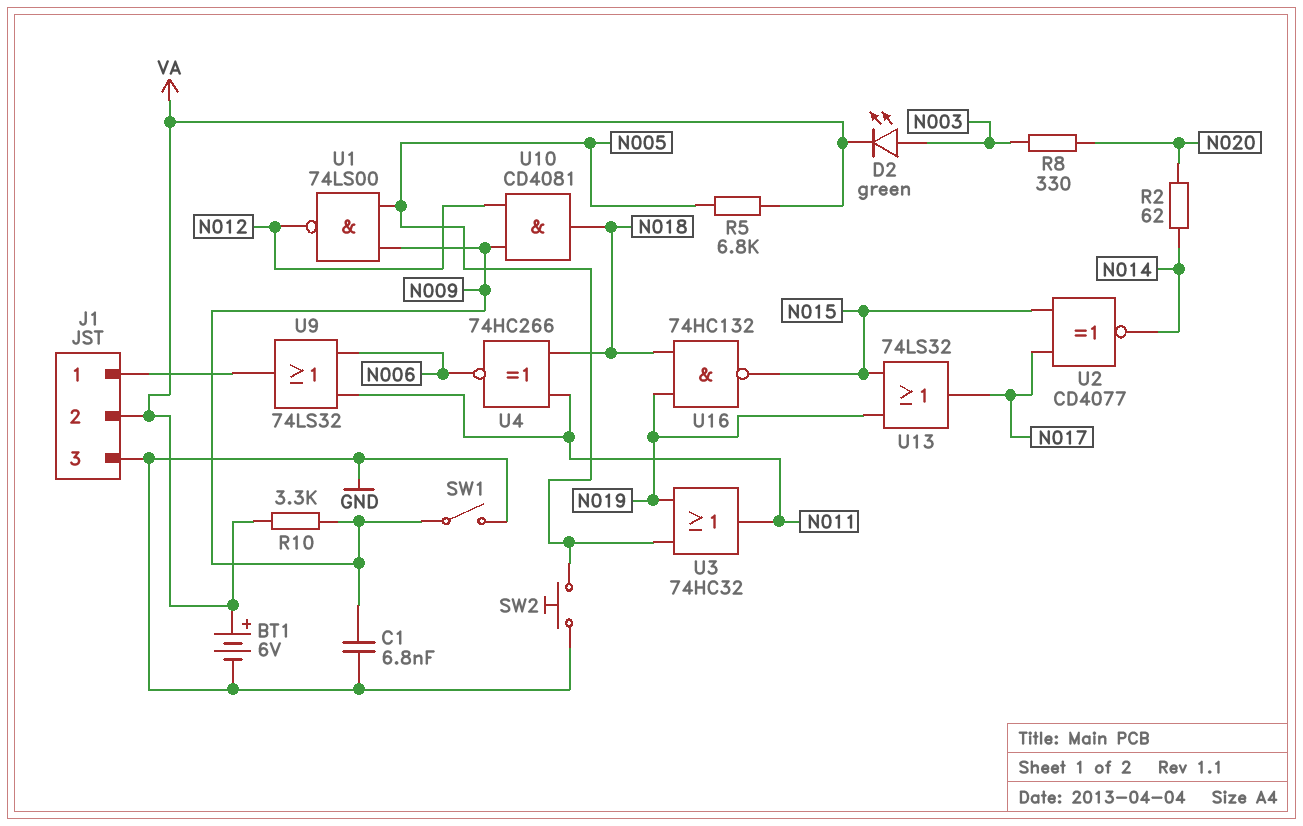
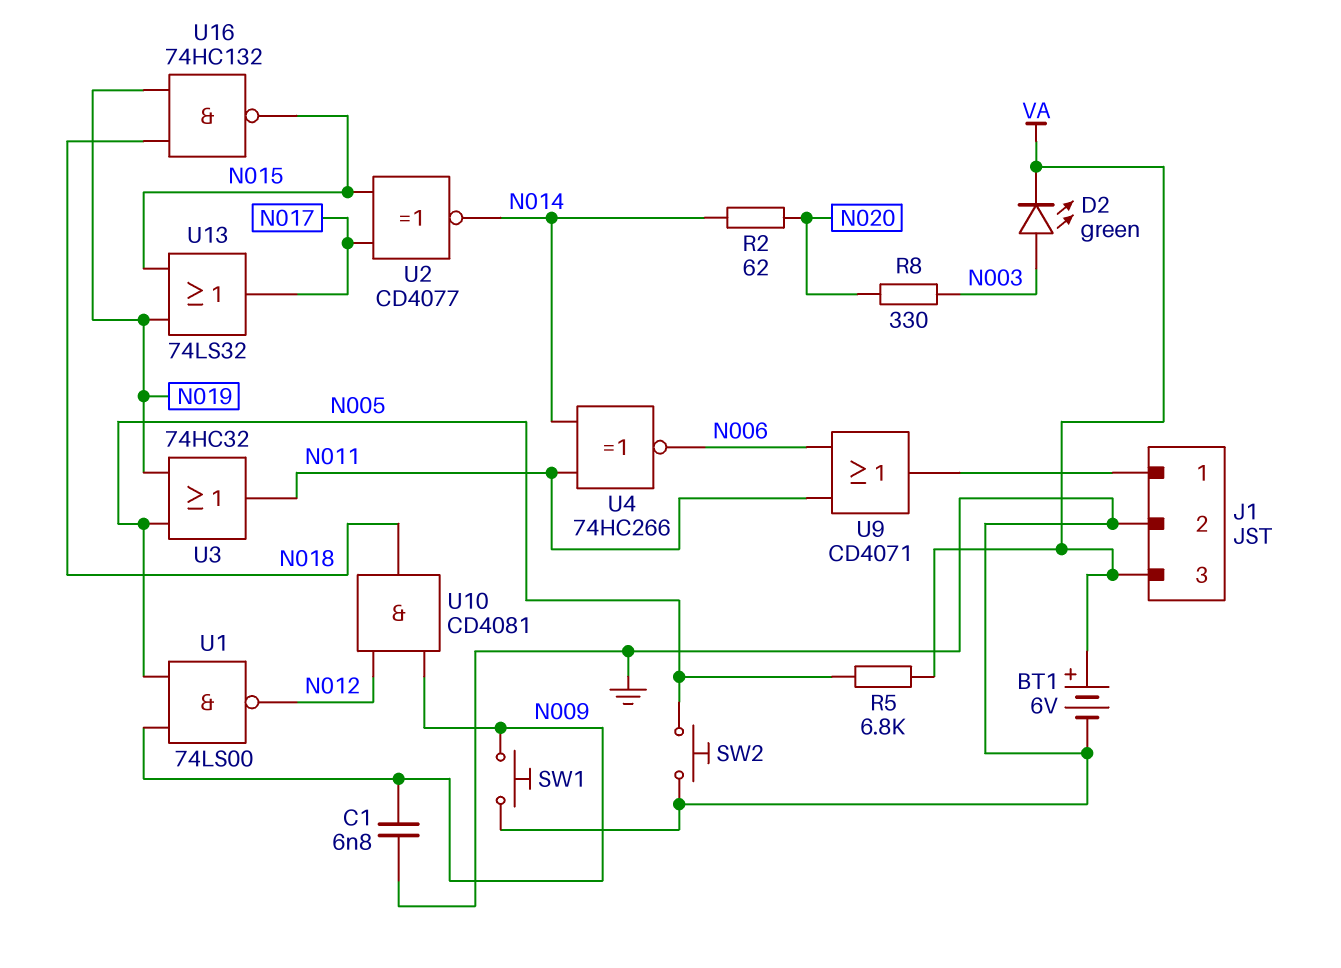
J1 pin 2: VA -> GND
J1 pin 3: GND -> VA
R10: 3.3k (N009, VA) -> none
SW1: switch (GND, N009) -> button (GND, N009)
U4: XNOR 74HC266 (in N011, in N018, out N006) -> XNOR 74HC266 (in N011, in N014, out N006)
U9: OR 74LS32 (in N006, in N011, out J1/1) -> OR CD4071 (in N006, in N011, out J1/1)

